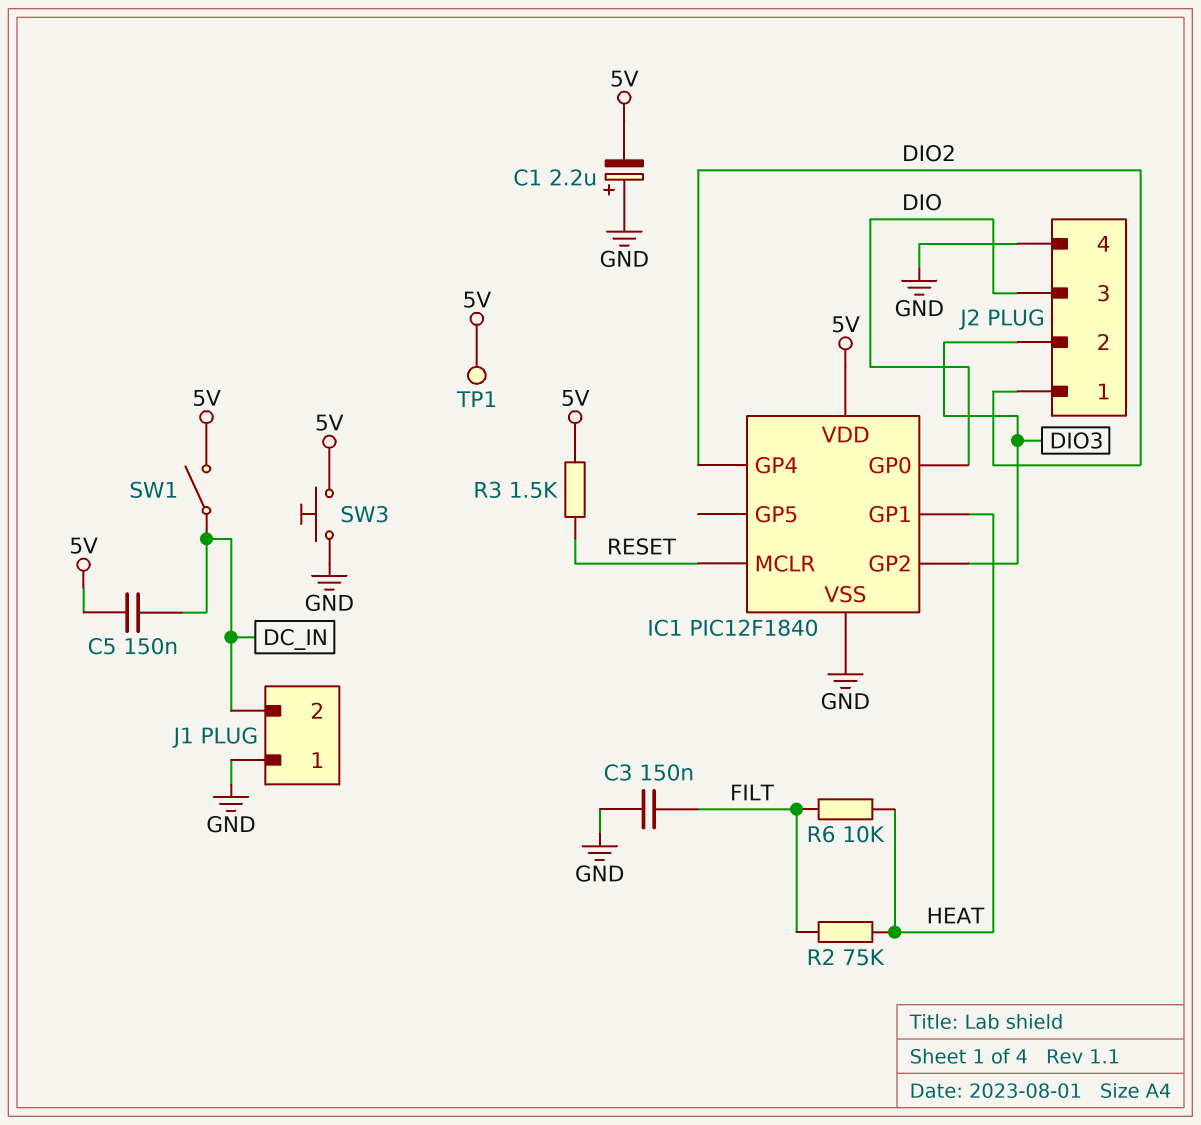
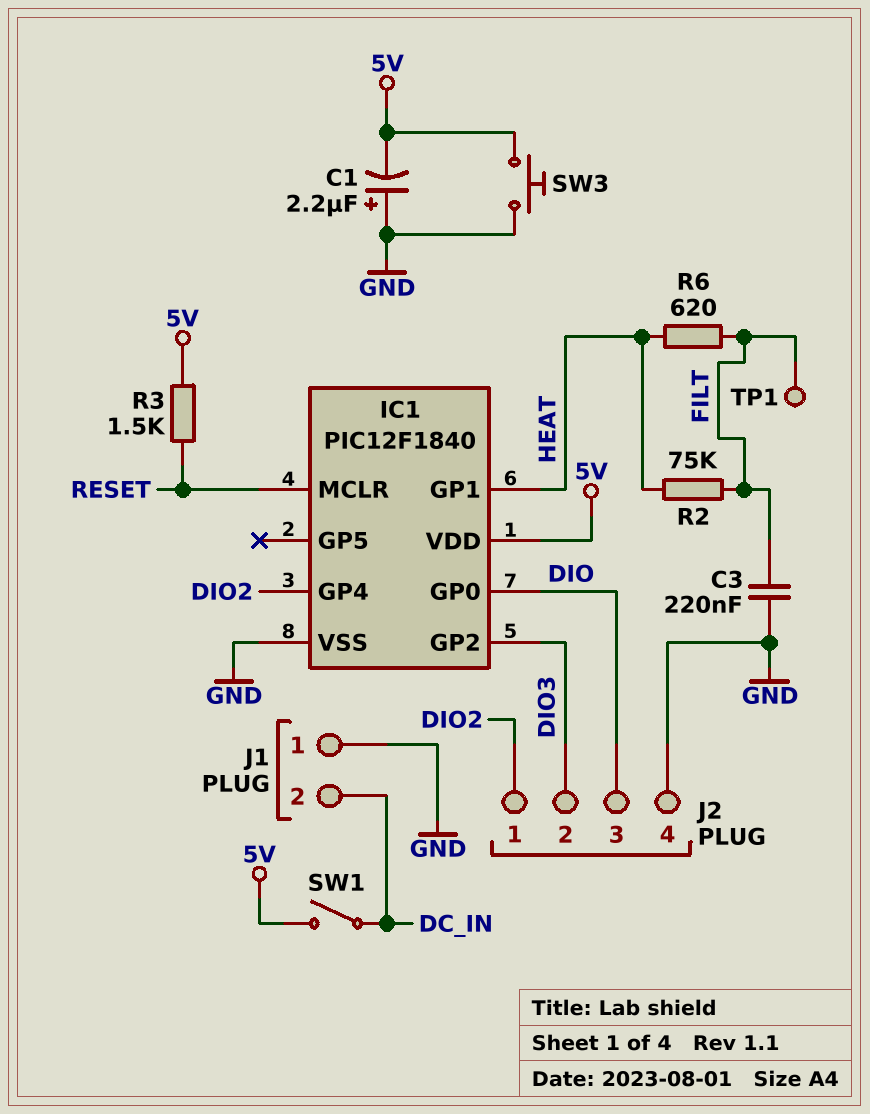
C3: 150nF (FILT, GND) -> 220nF (FILT, GND)
C5: 150nF (5V, DC_IN) -> none
R6: 10k (FILT, HEAT) -> 620 (FILT, HEAT)
TP1: test point (5V) -> test point (FILT)

